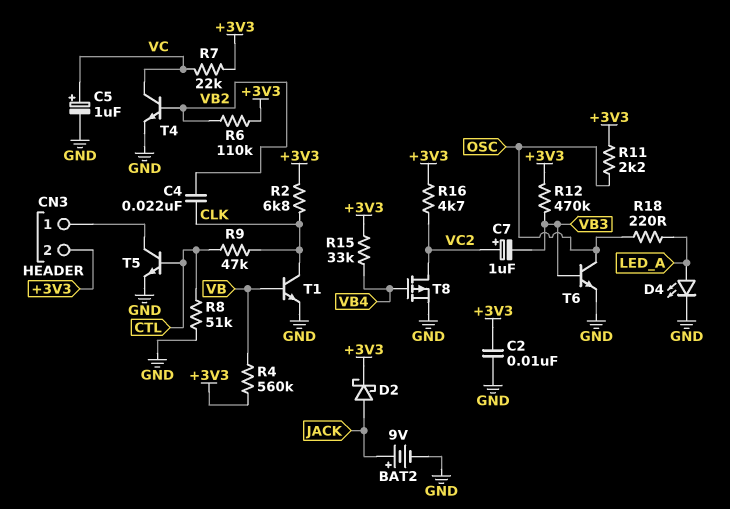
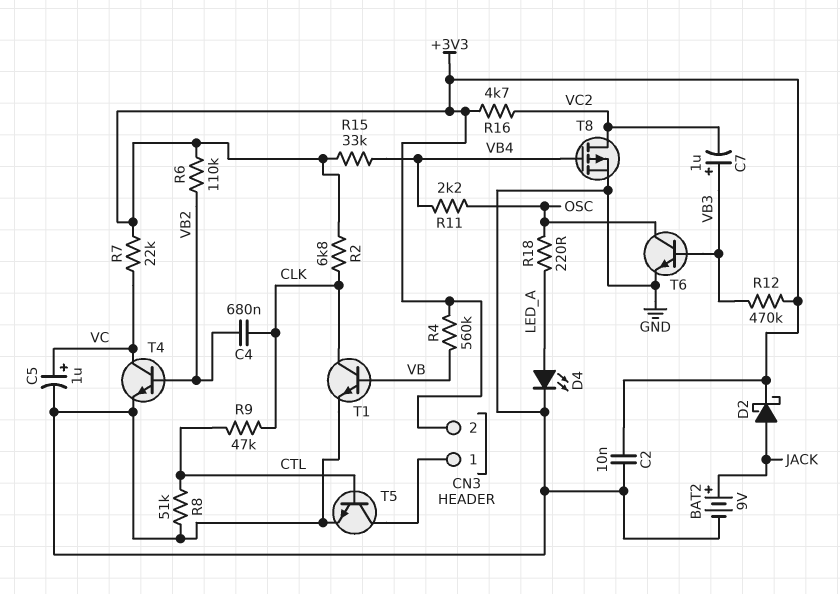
C4: 22nF (CLK, VB2) -> 680nF (CLK, VB2)
C7: 1uF (plus VC2, minus VB3) -> 1uF (plus VB3, minus VC2)
R11: 2.2k (+3V3, OSC) -> 2.2k (OSC, VB4)

